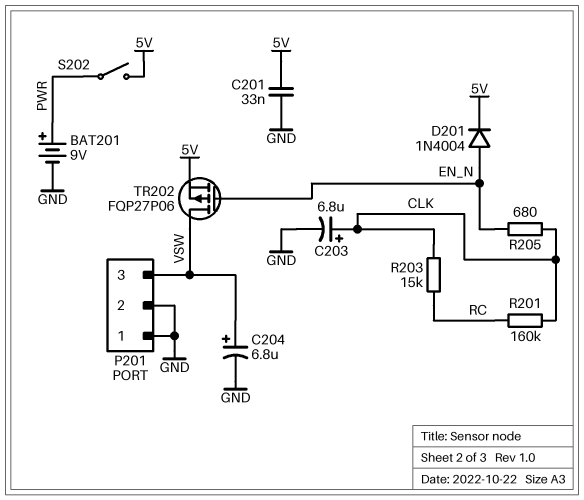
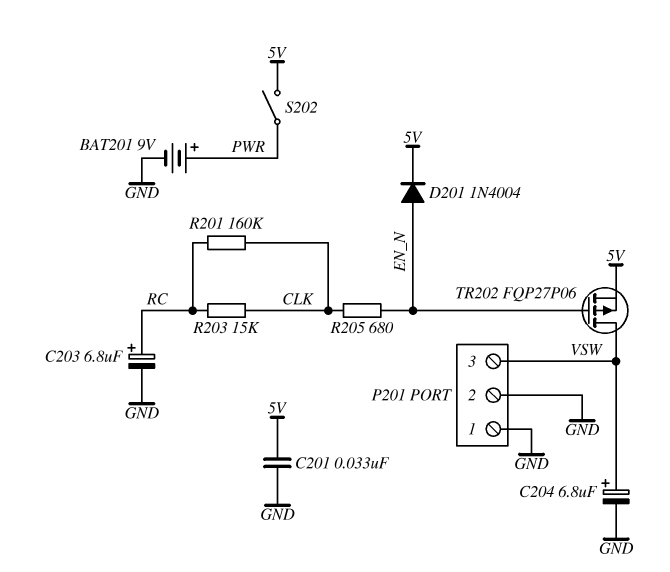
C203: 6.8uF (plus CLK, minus GND) -> 6.8uF (plus RC, minus GND)

